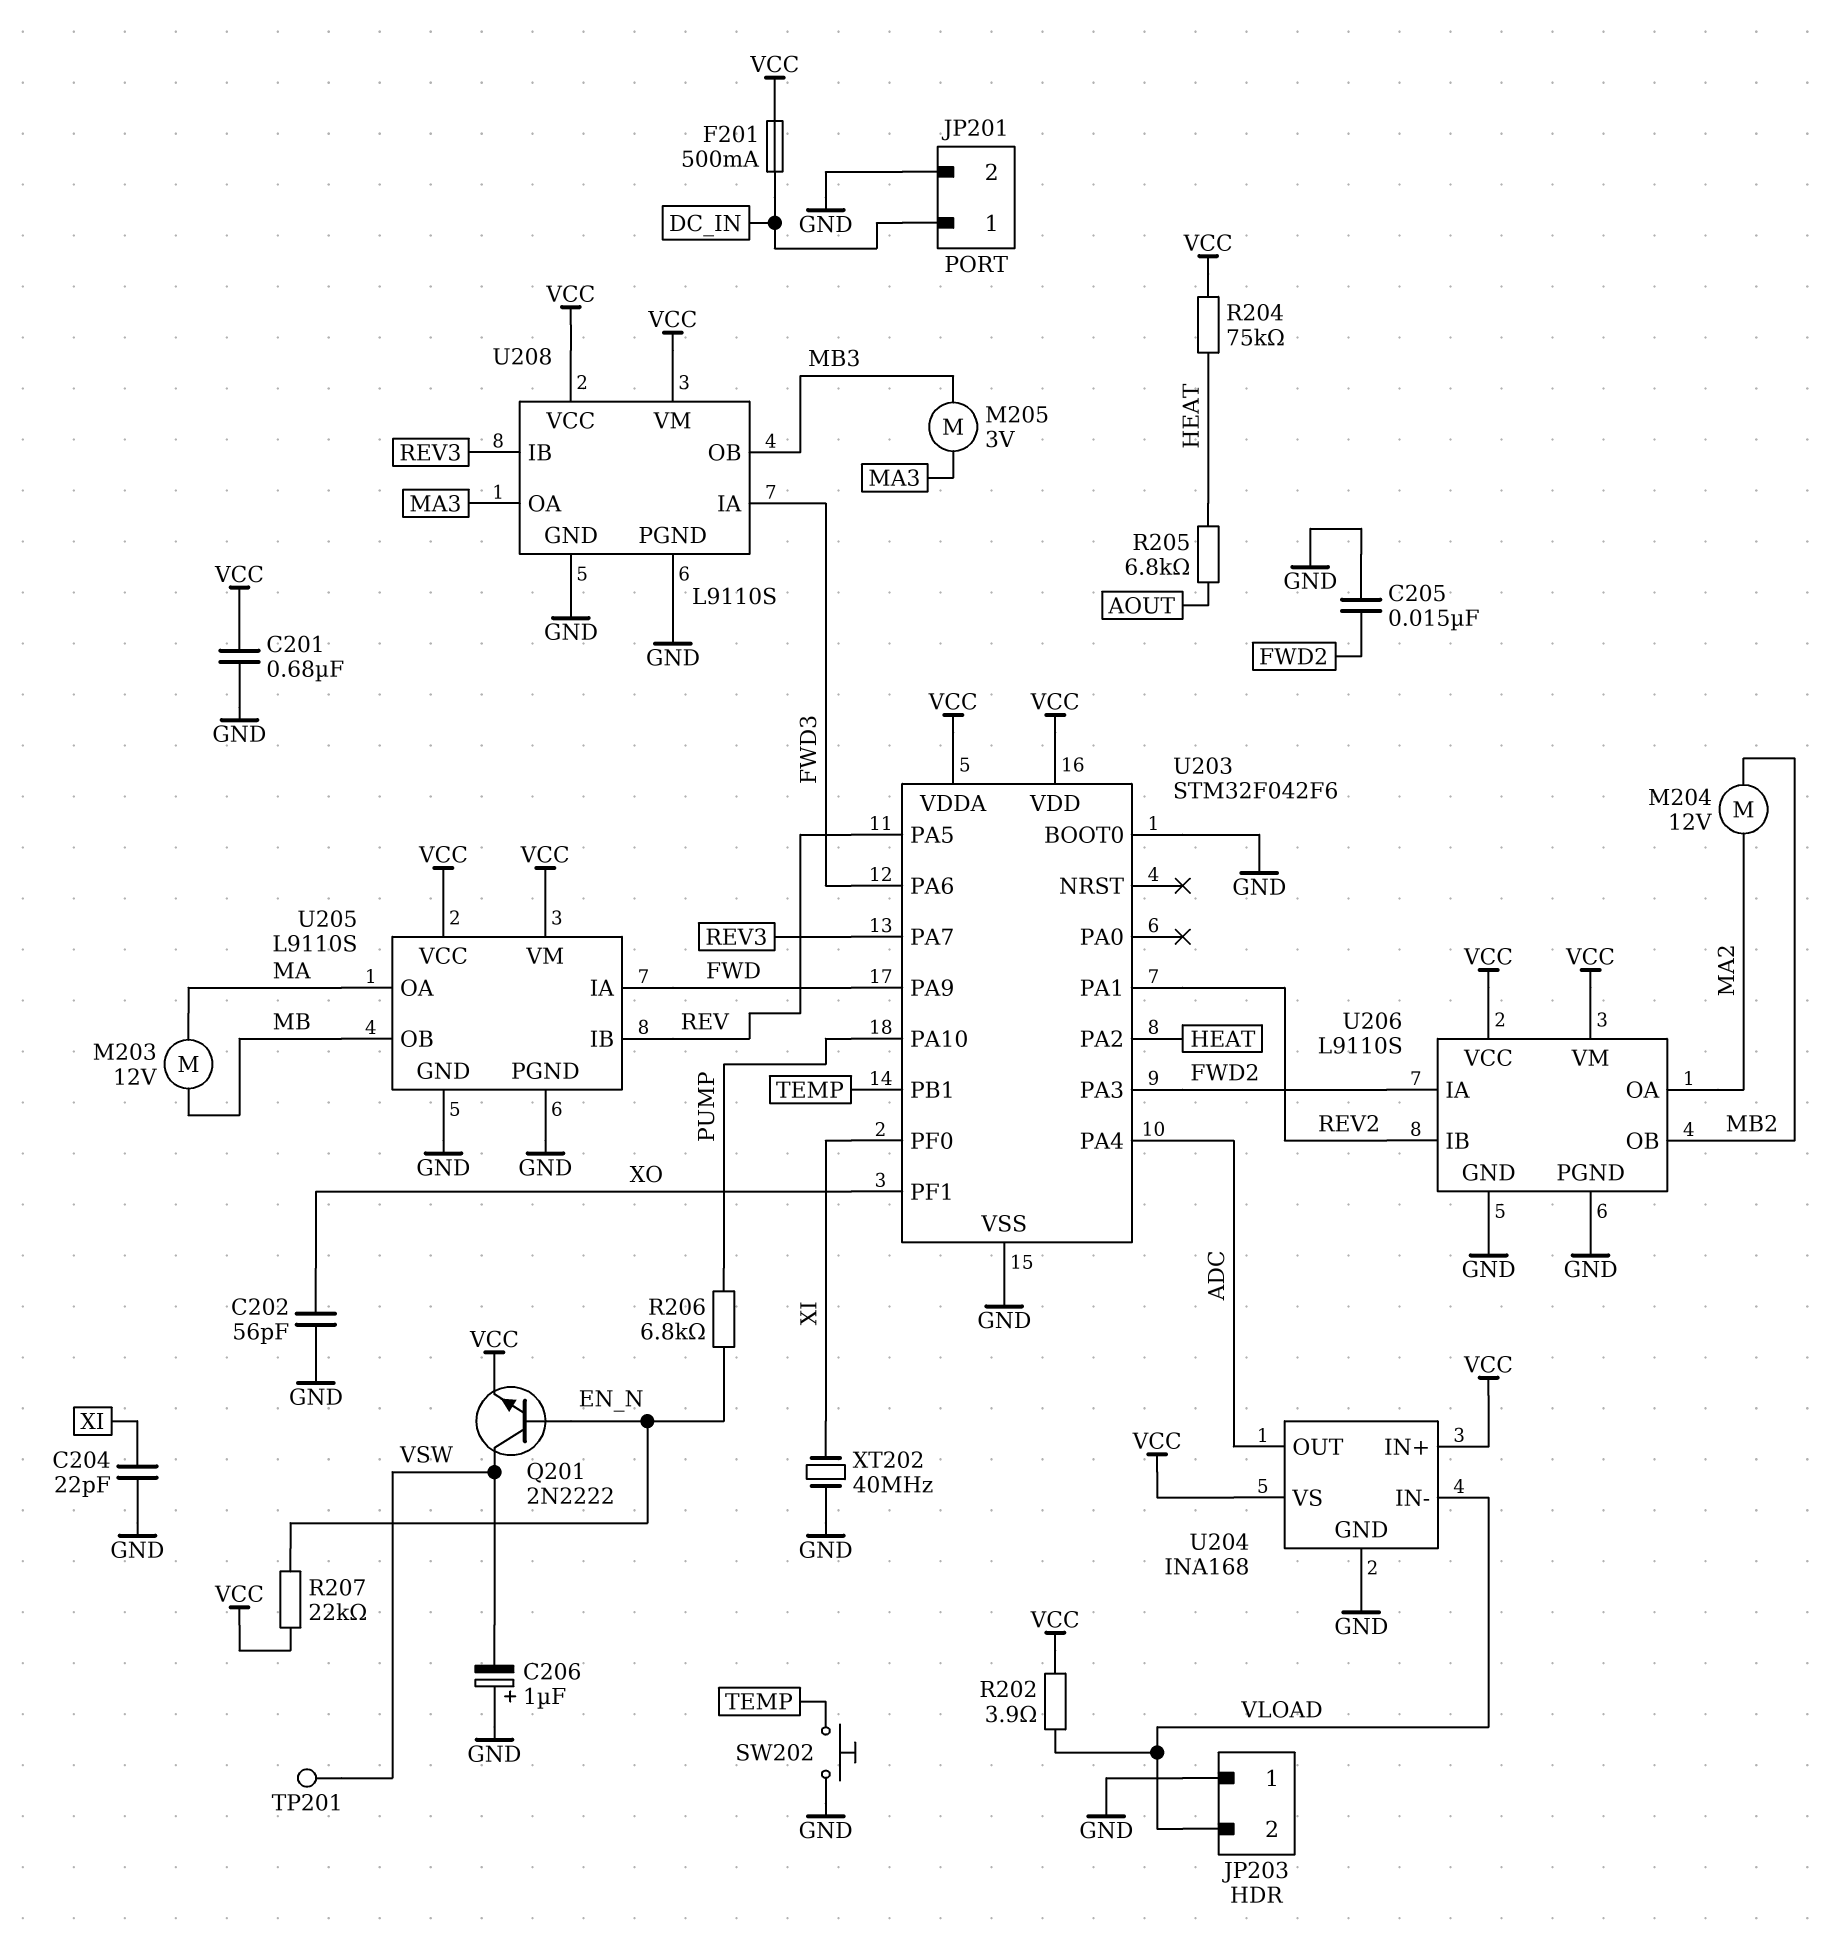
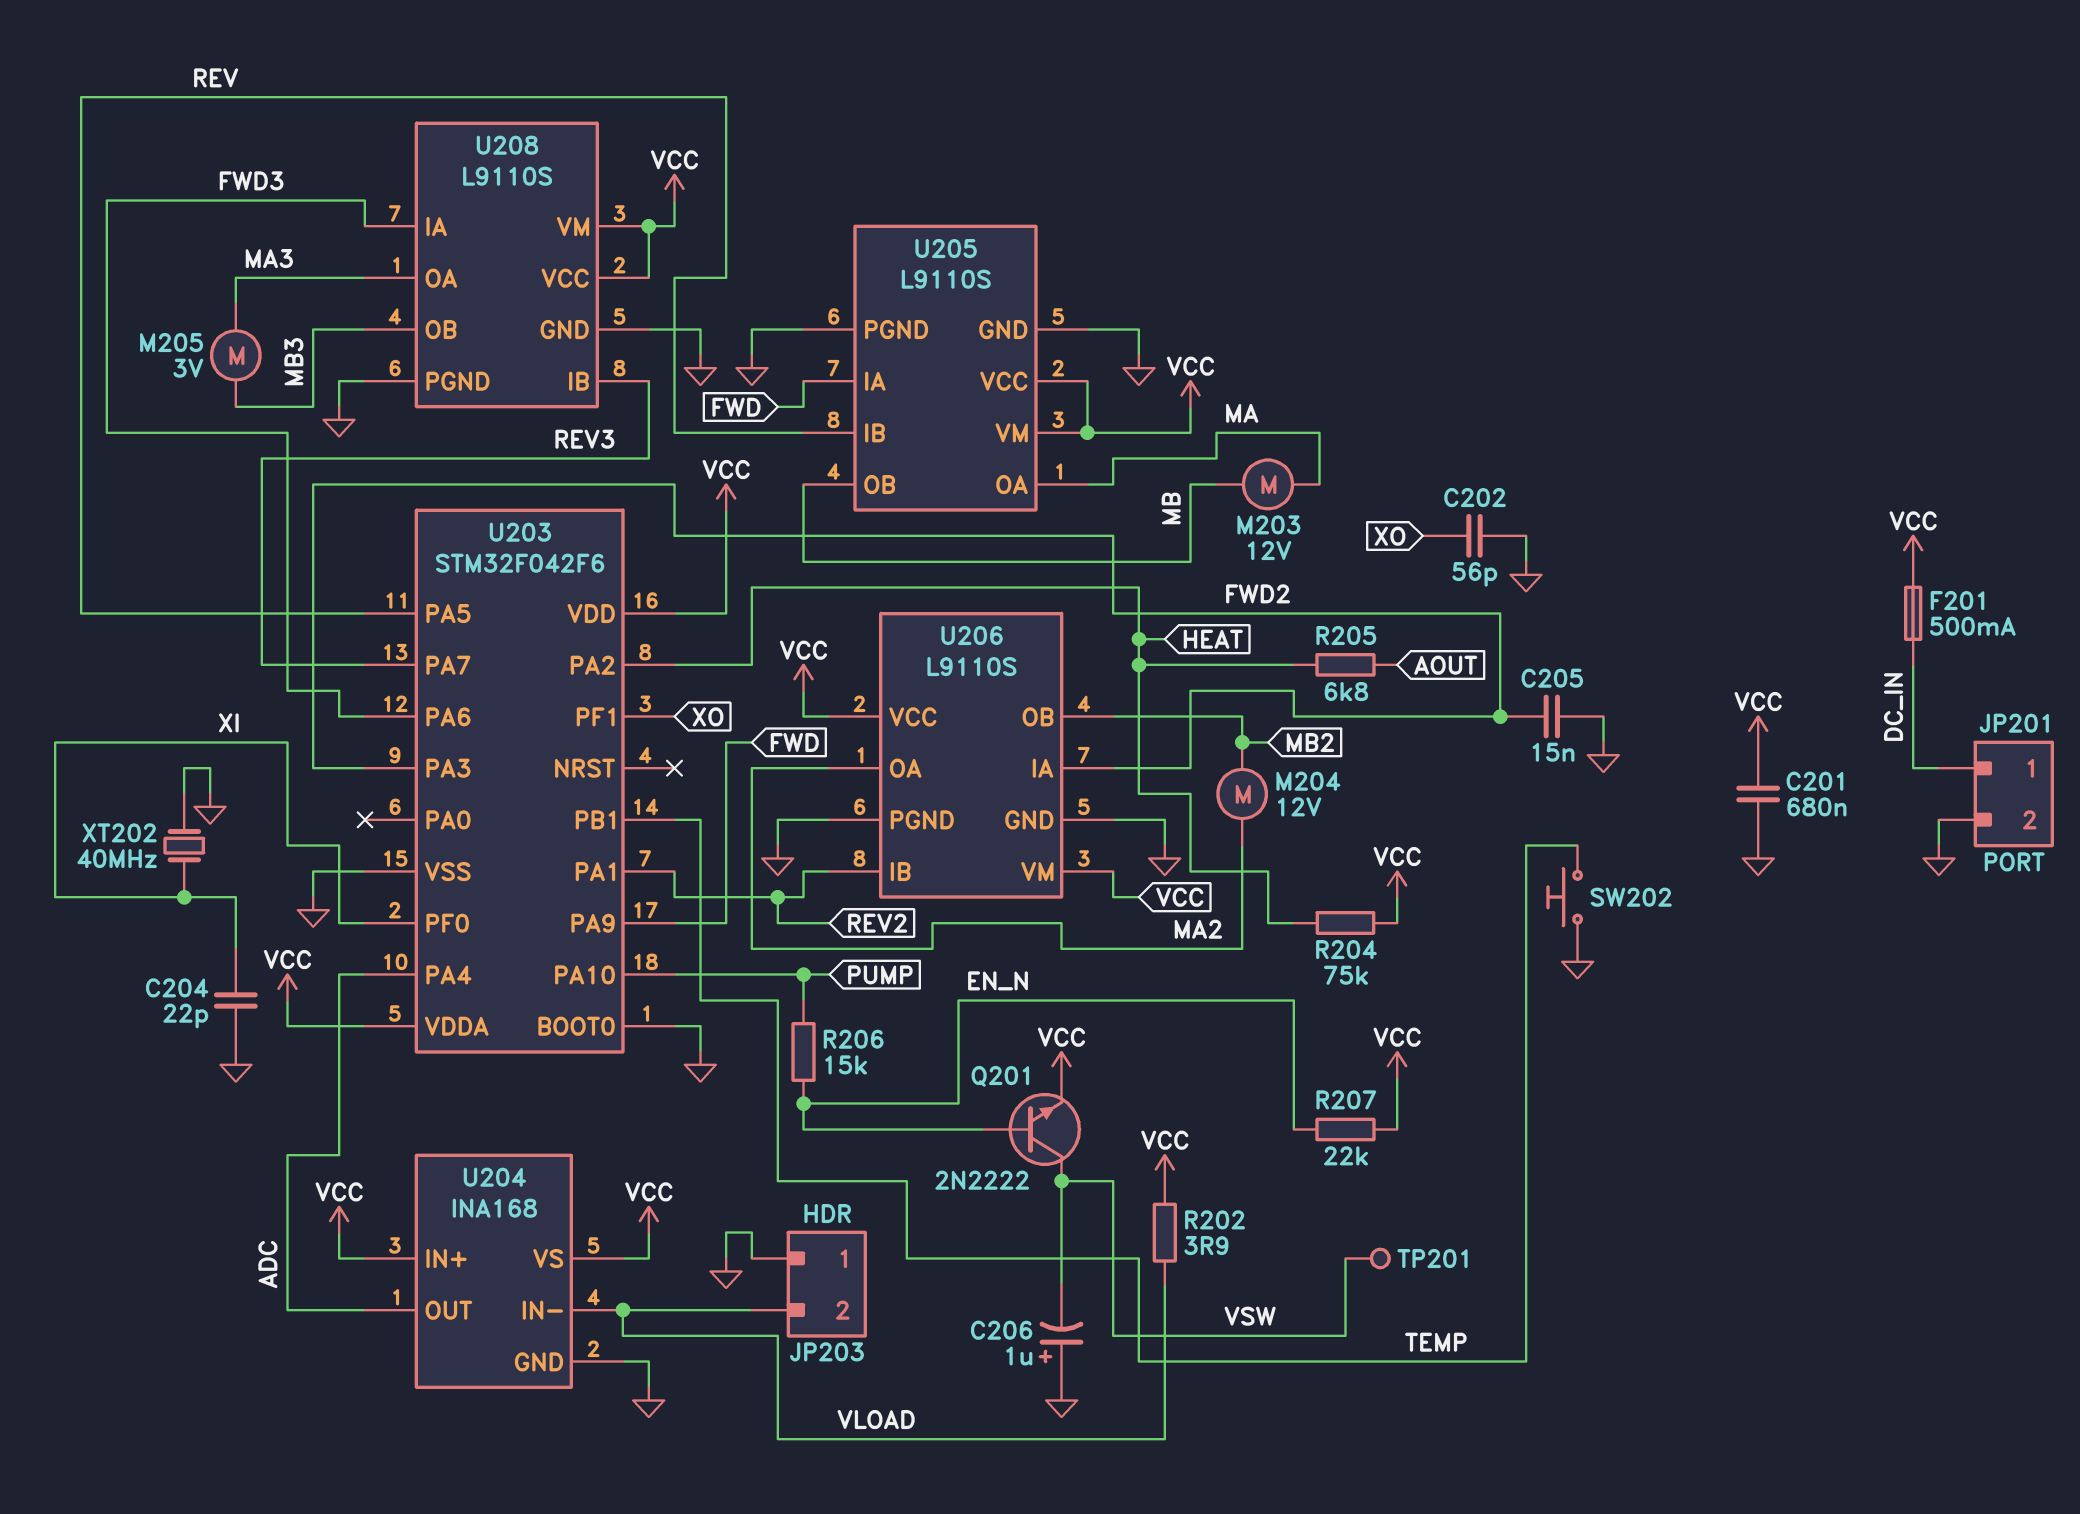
R206: 6.8k (EN_N, PUMP) -> 15k (EN_N, PUMP)

